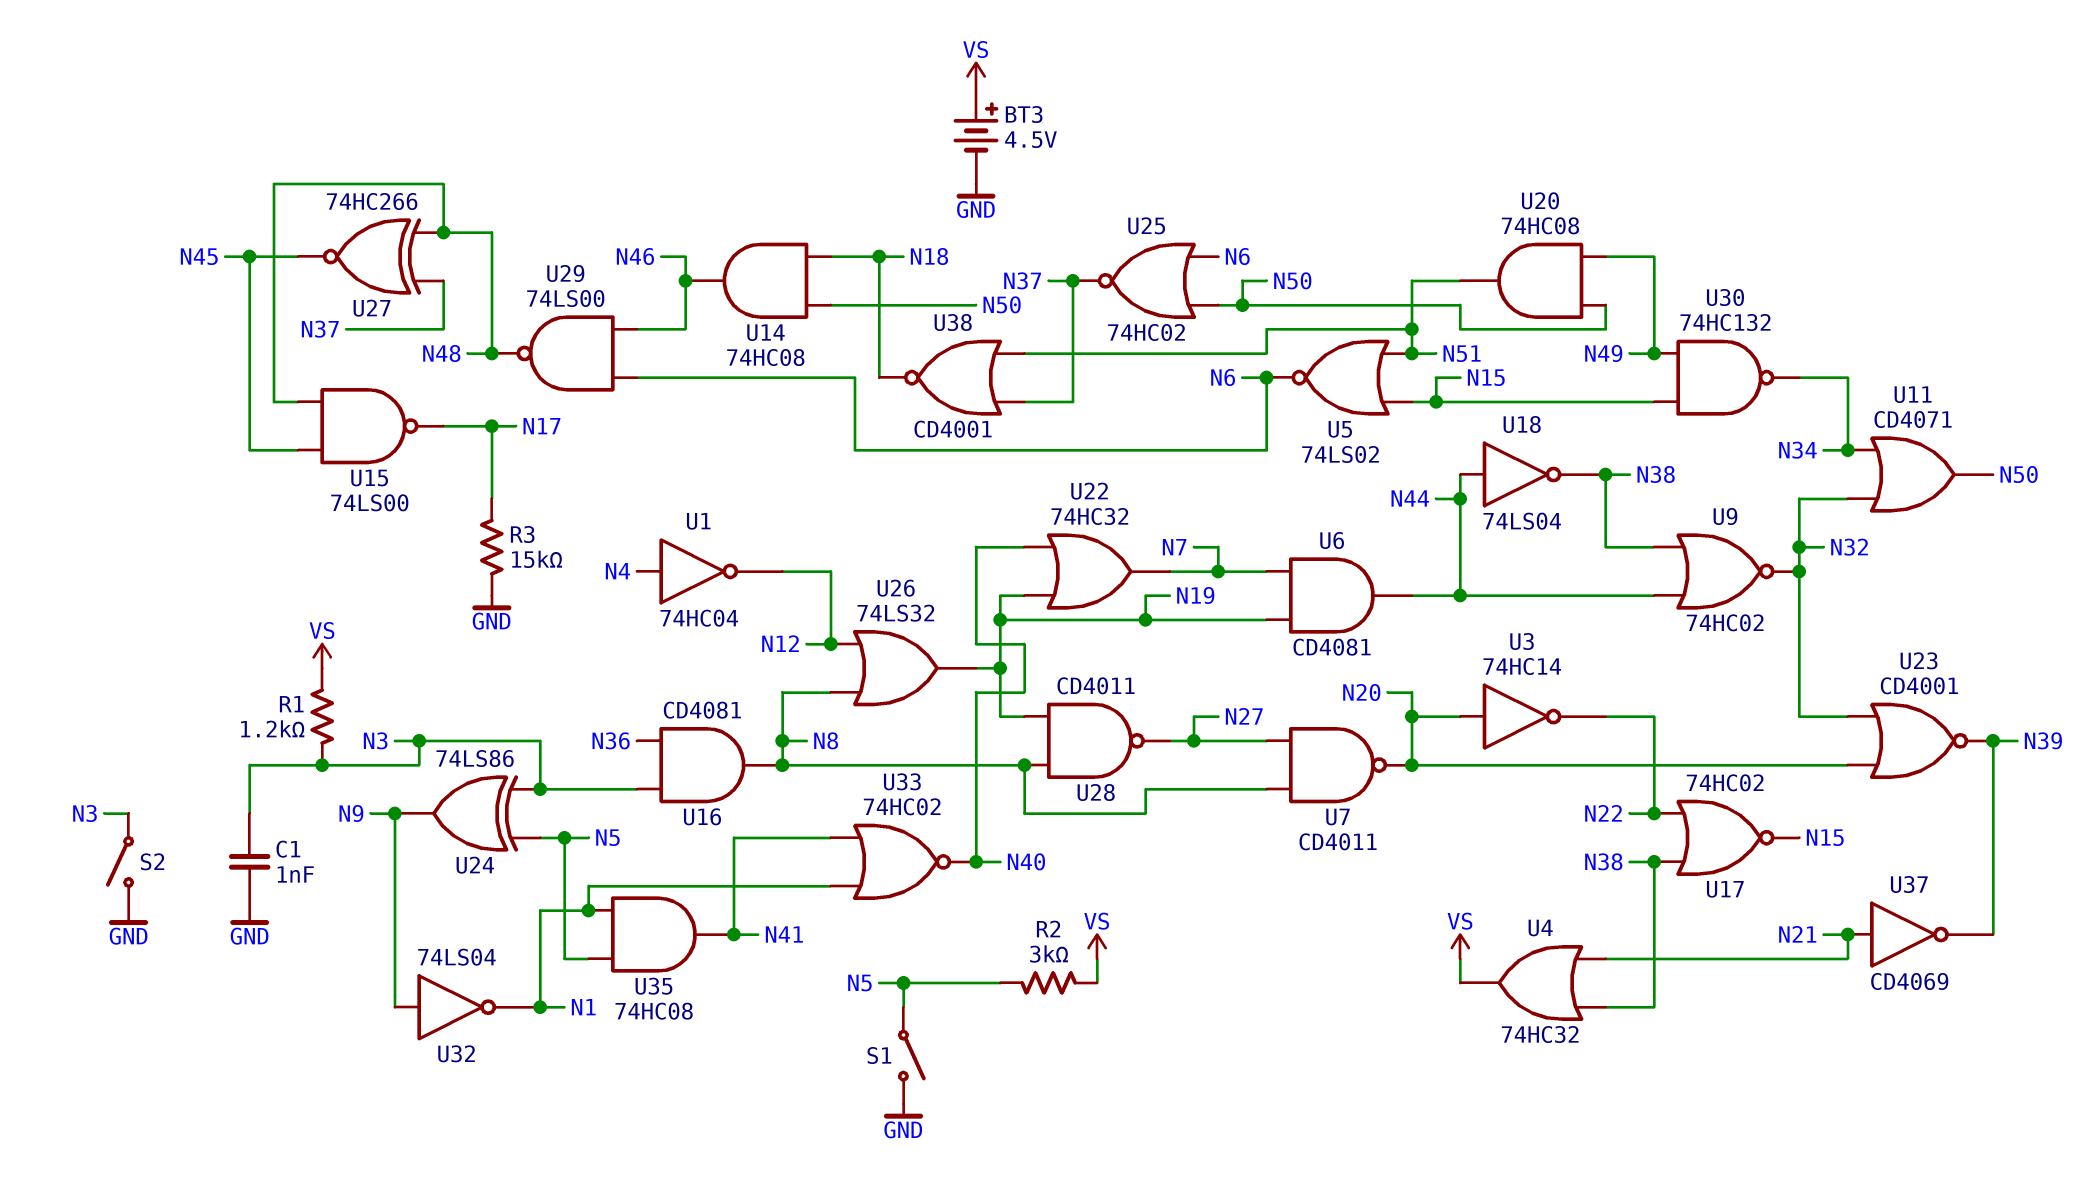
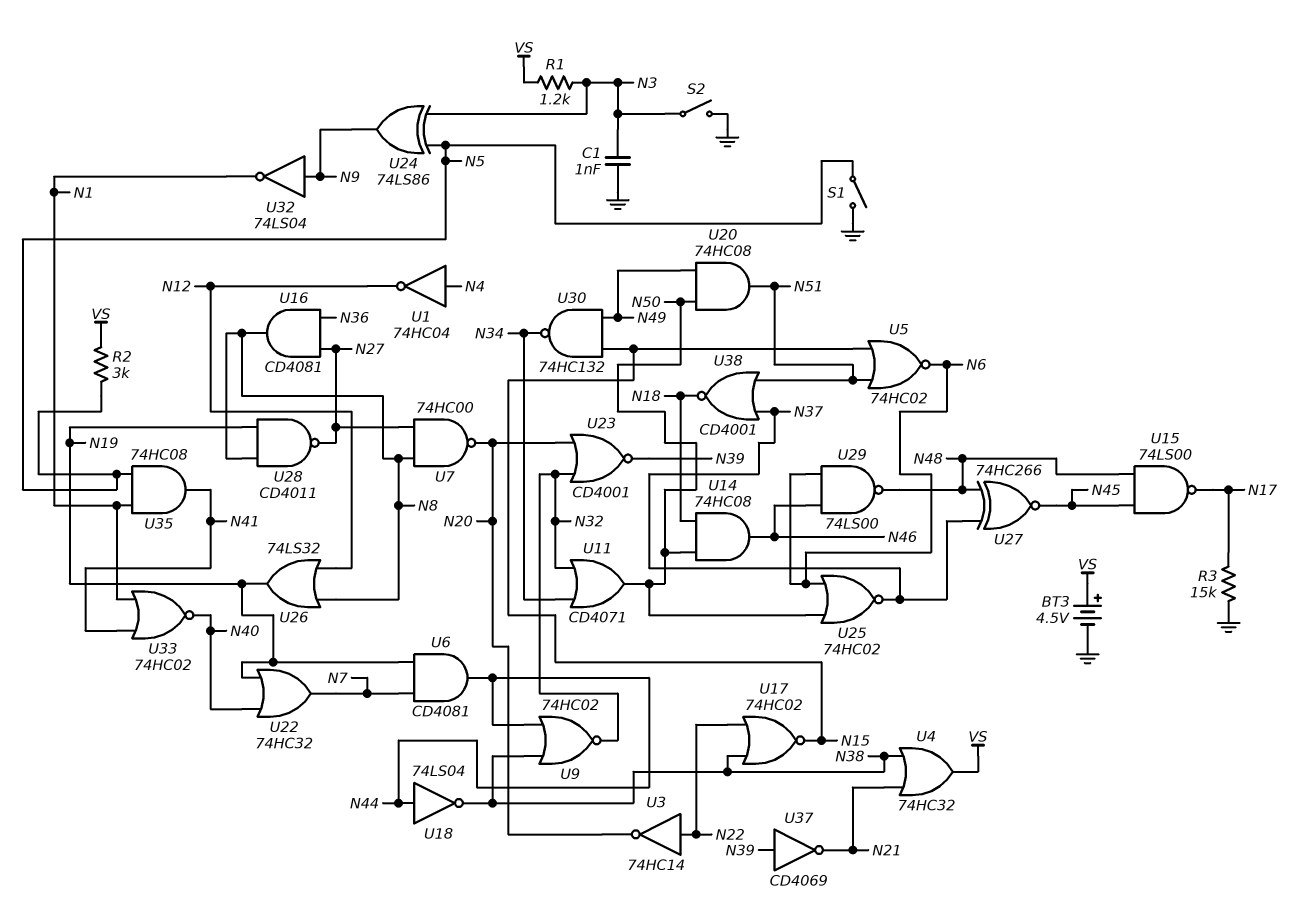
U3: NOT 74HC14 (in N20, out N22) -> NOT 74HC14 (in N22, out N20)
U5: NOR 74LS02 (in N15, in N51, out N6) -> NOR 74HC02 (in N15, in N51, out N6)
U7: NAND CD4011 (in N8, in N27, out N20) -> NAND 74HC00 (in N8, in N27, out N20)
U16: AND CD4081 (in N3, in N36, out N8) -> AND CD4081 (in N27, in N36, out N8)
U37: NOT CD4069 (in N21, out N39) -> NOT CD4069 (in N39, out N21)

